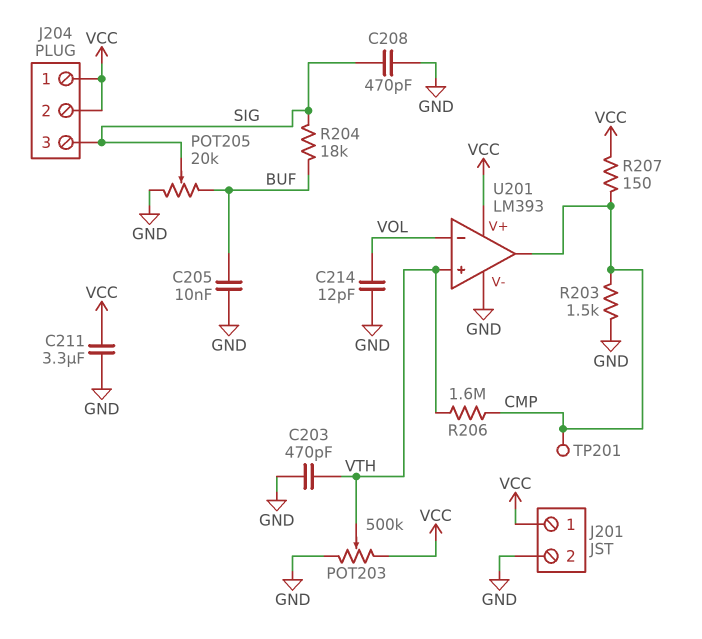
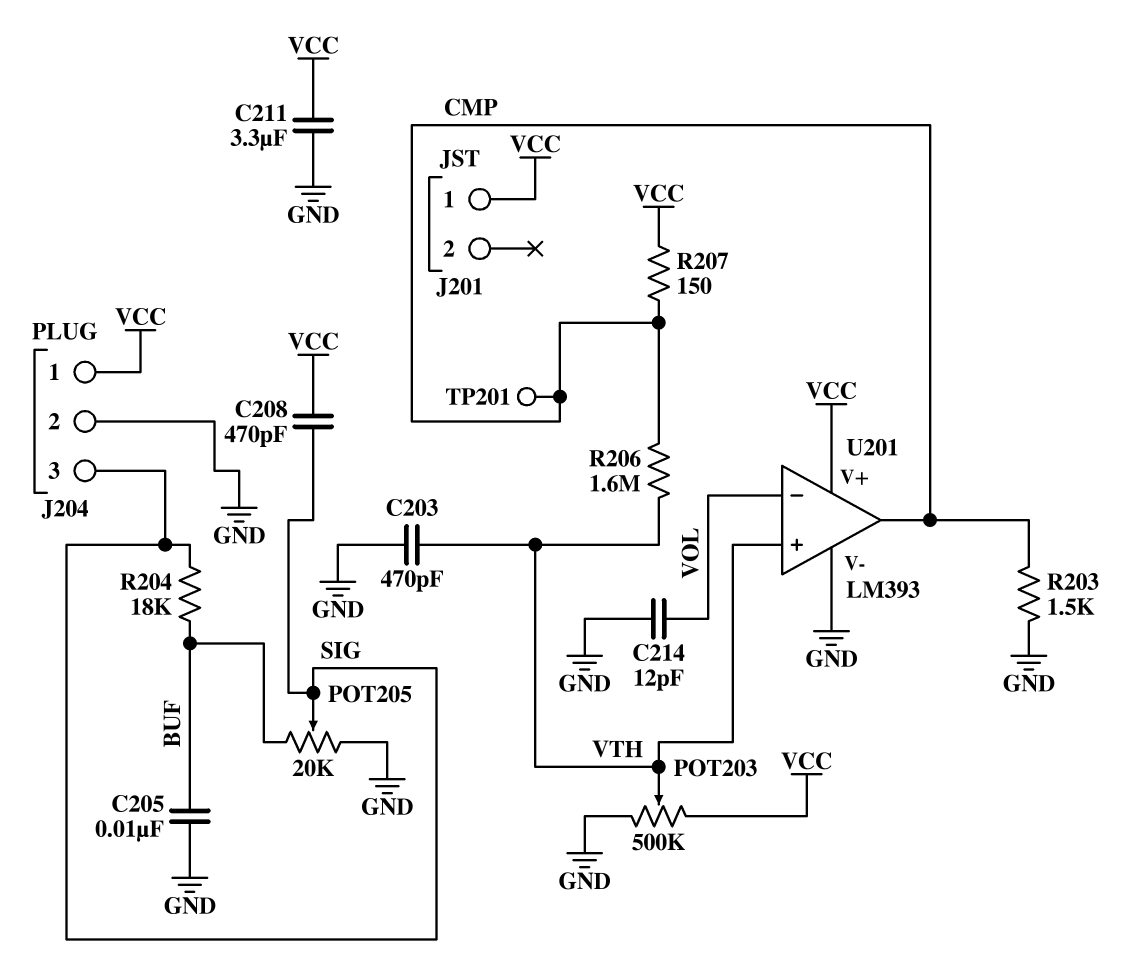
C208: 470pF (GND, SIG) -> 470pF (SIG, VCC)
J201 pin 2: GND -> none
J204 pin 2: VCC -> GND

